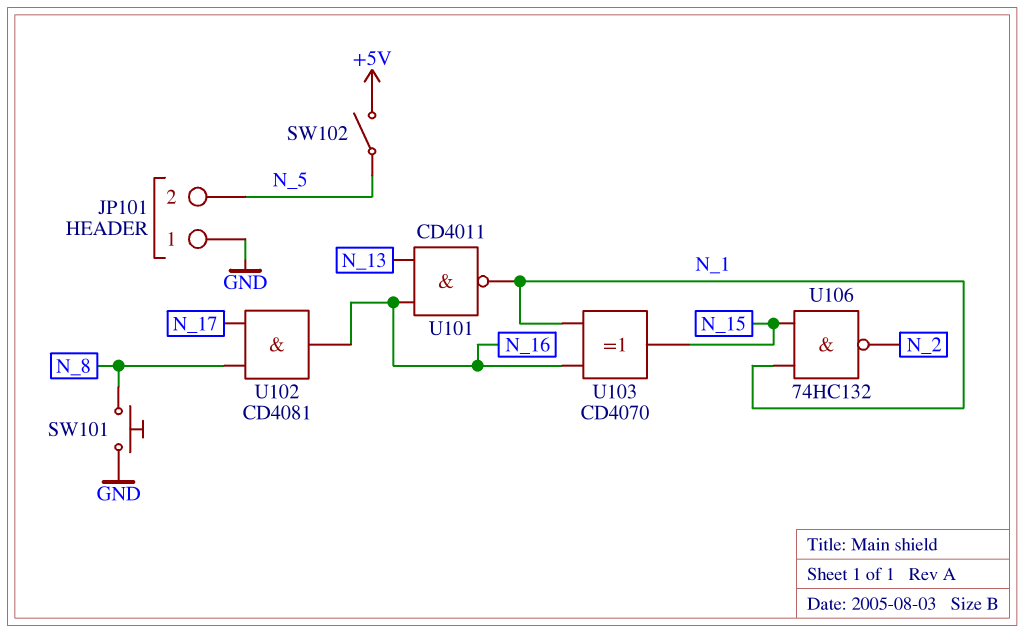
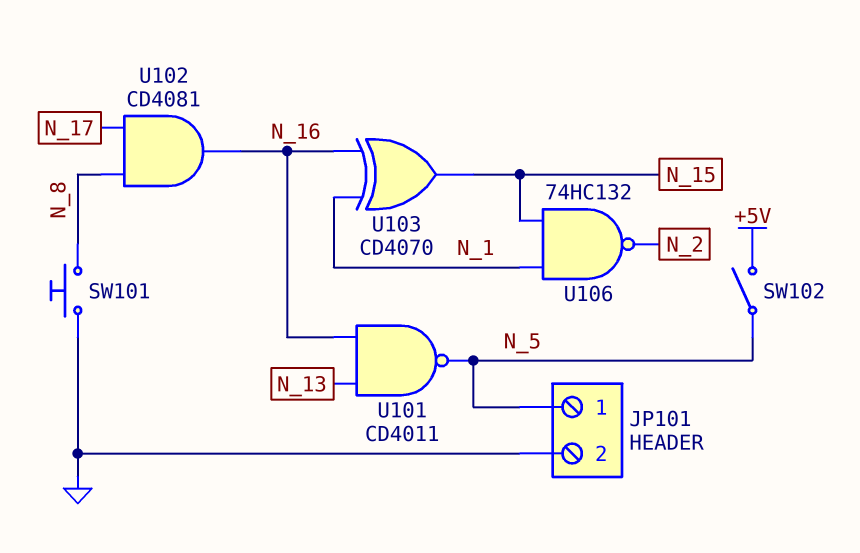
JP101 pin 1: GND -> N_5
JP101 pin 2: N_5 -> GND
U101: NAND CD4011 (in N_13, in N_16, out N_1) -> NAND CD4011 (in N_13, in N_16, out N_5)

